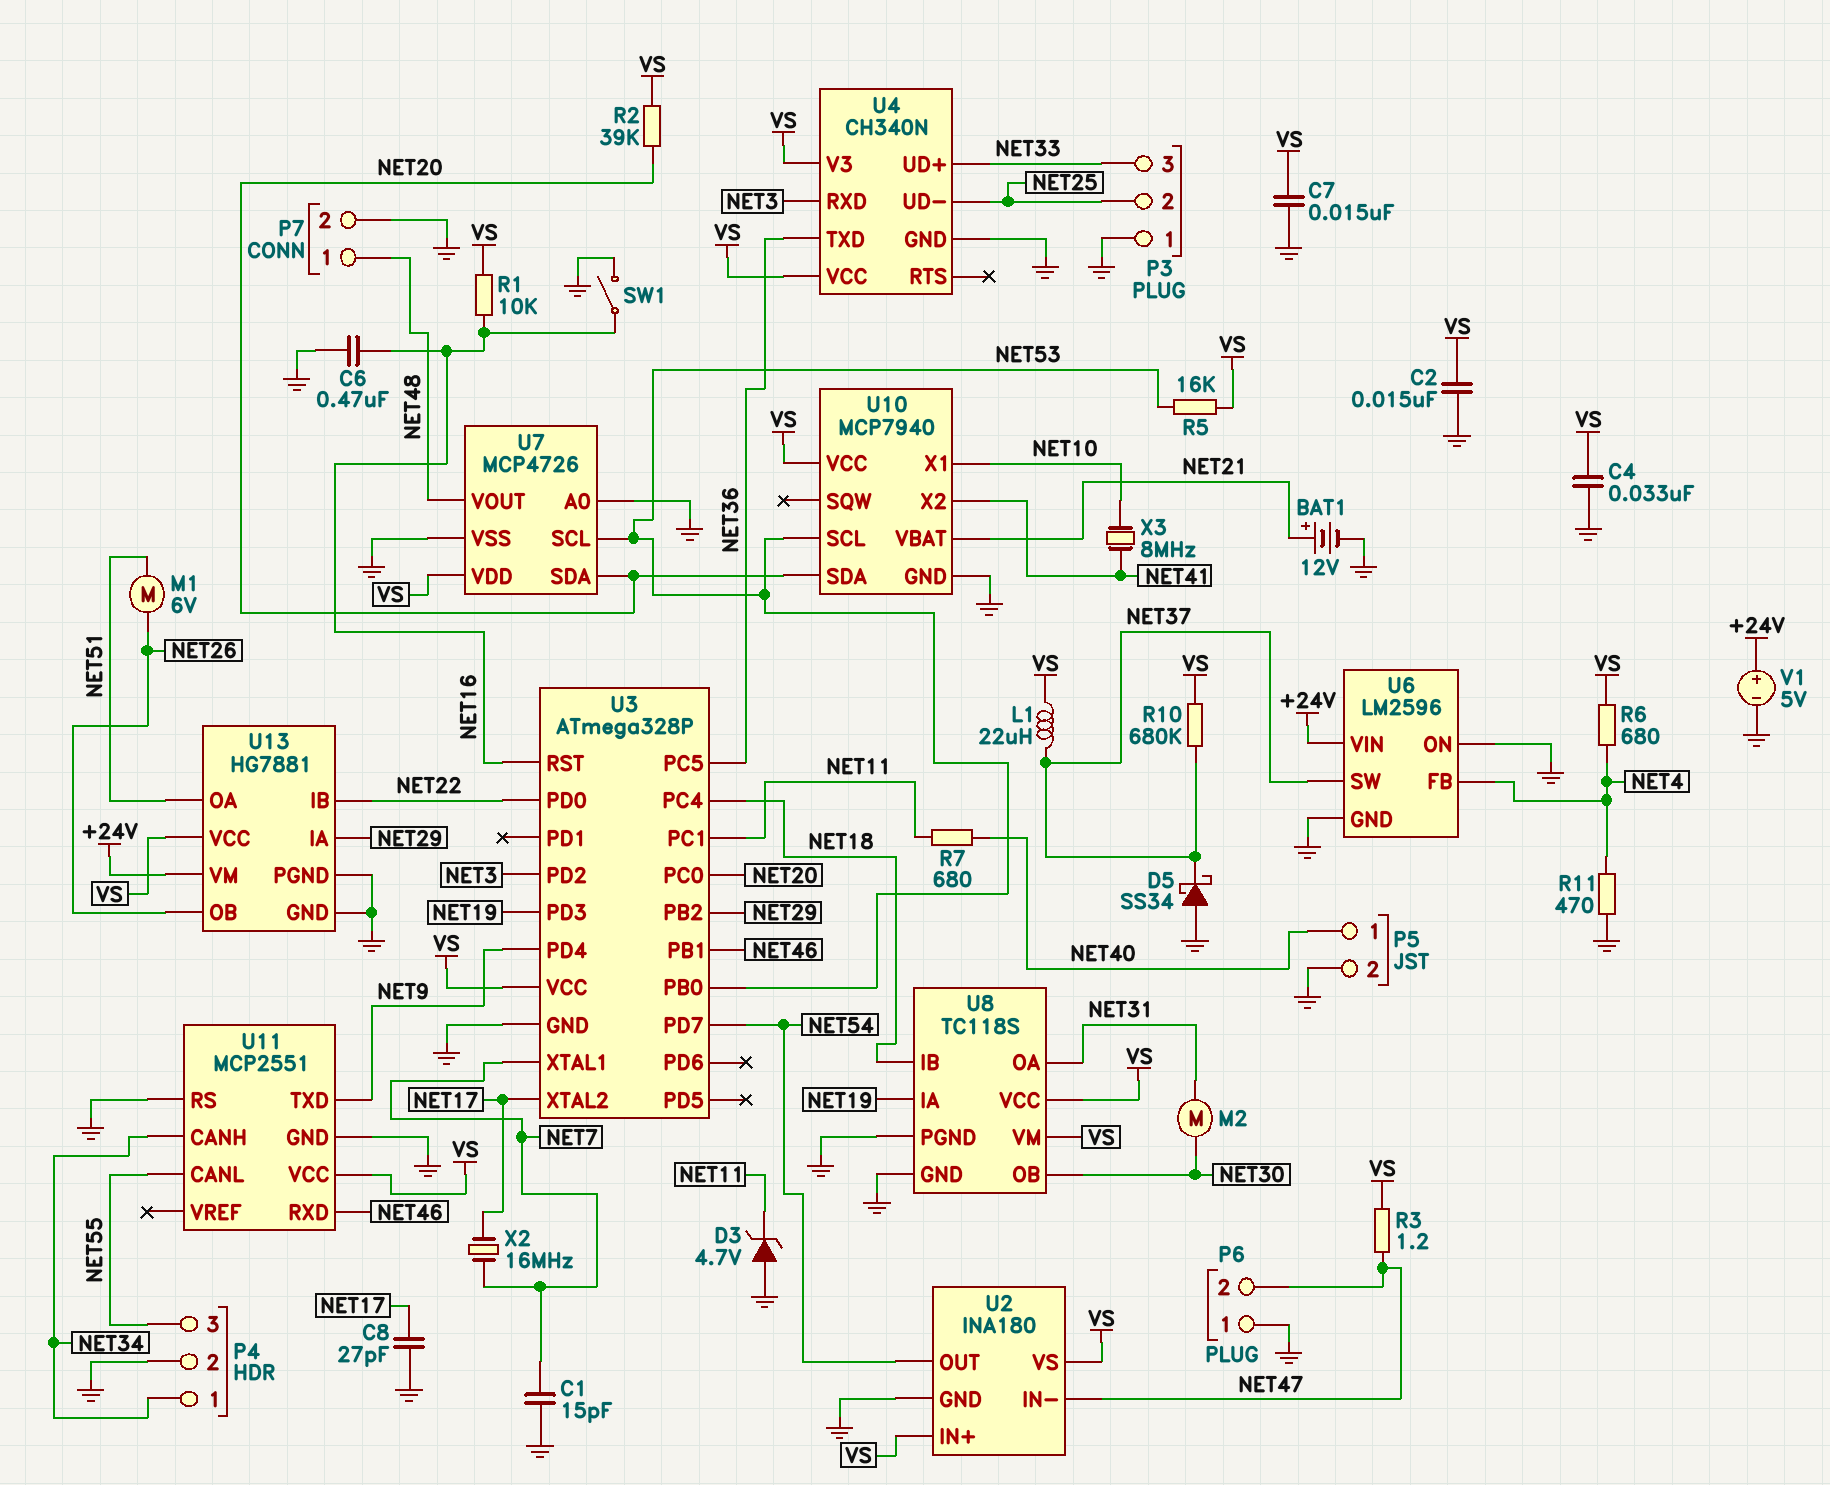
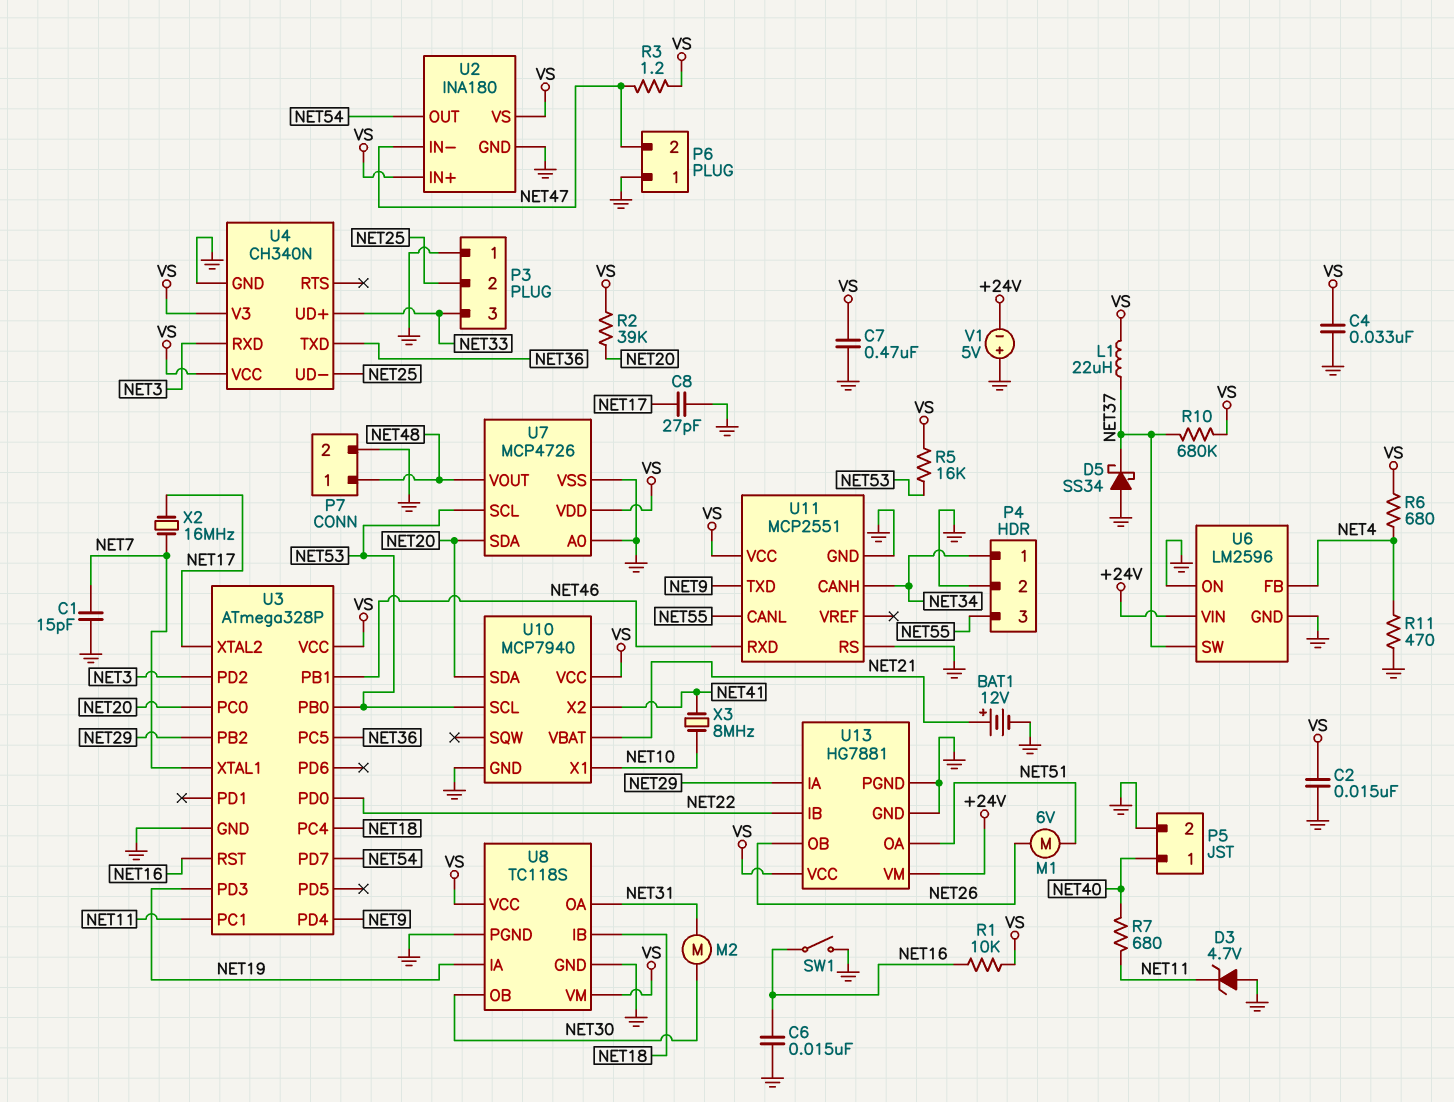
C6: 470nF (GND, NET16) -> 15nF (GND, NET16)
C7: 15nF (GND, VS) -> 470nF (GND, VS)
V1: 5V (plus +24V, minus GND) -> 5V (plus GND, minus +24V)

